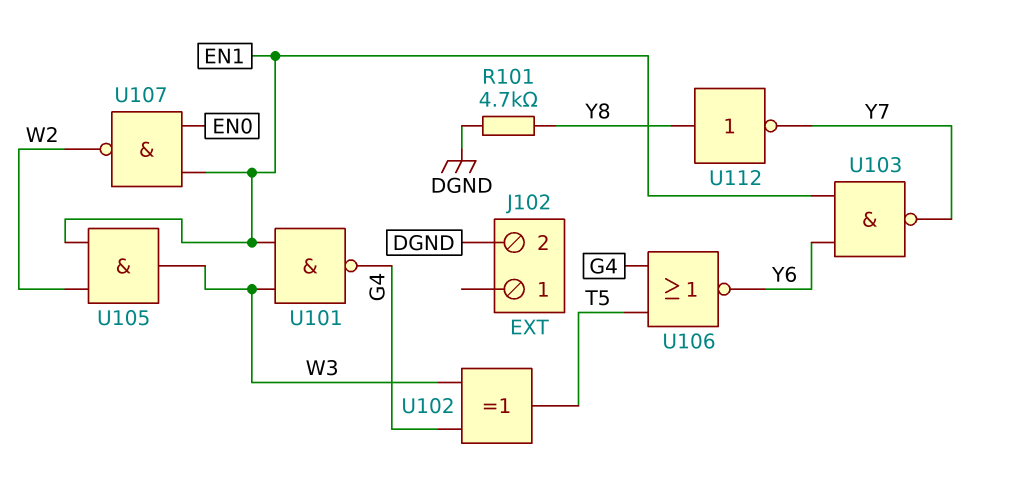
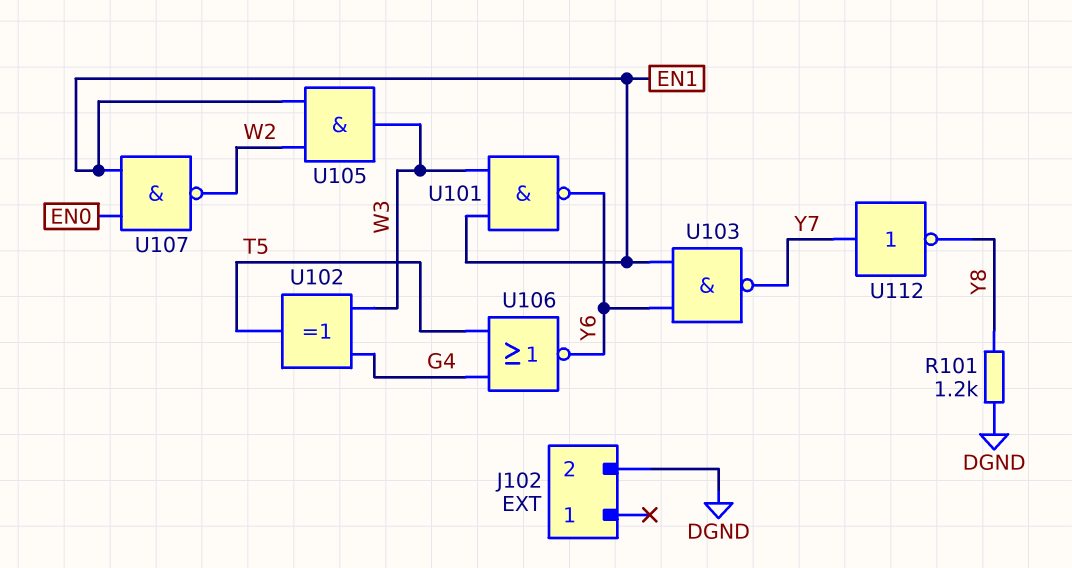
R101: 4.7k (DGND, Y8) -> 1.2k (DGND, Y8)
U101: NAND (in EN1, in W3, out G4) -> NAND (in EN1, in W3, out Y6)
U112: NOT (in Y8, out Y7) -> NOT (in Y7, out Y8)

